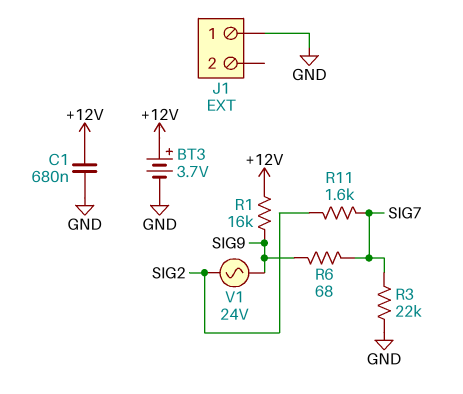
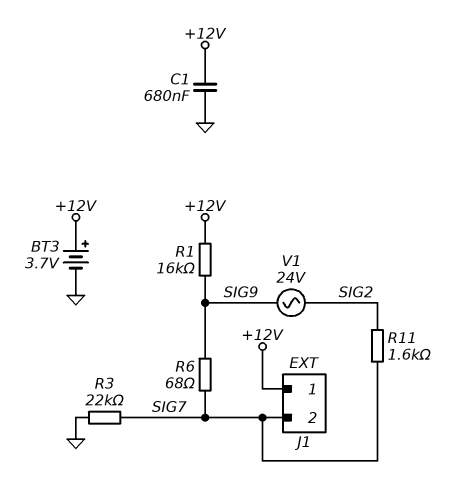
J1 pin 1: GND -> +12V
J1 pin 2: none -> SIG7

